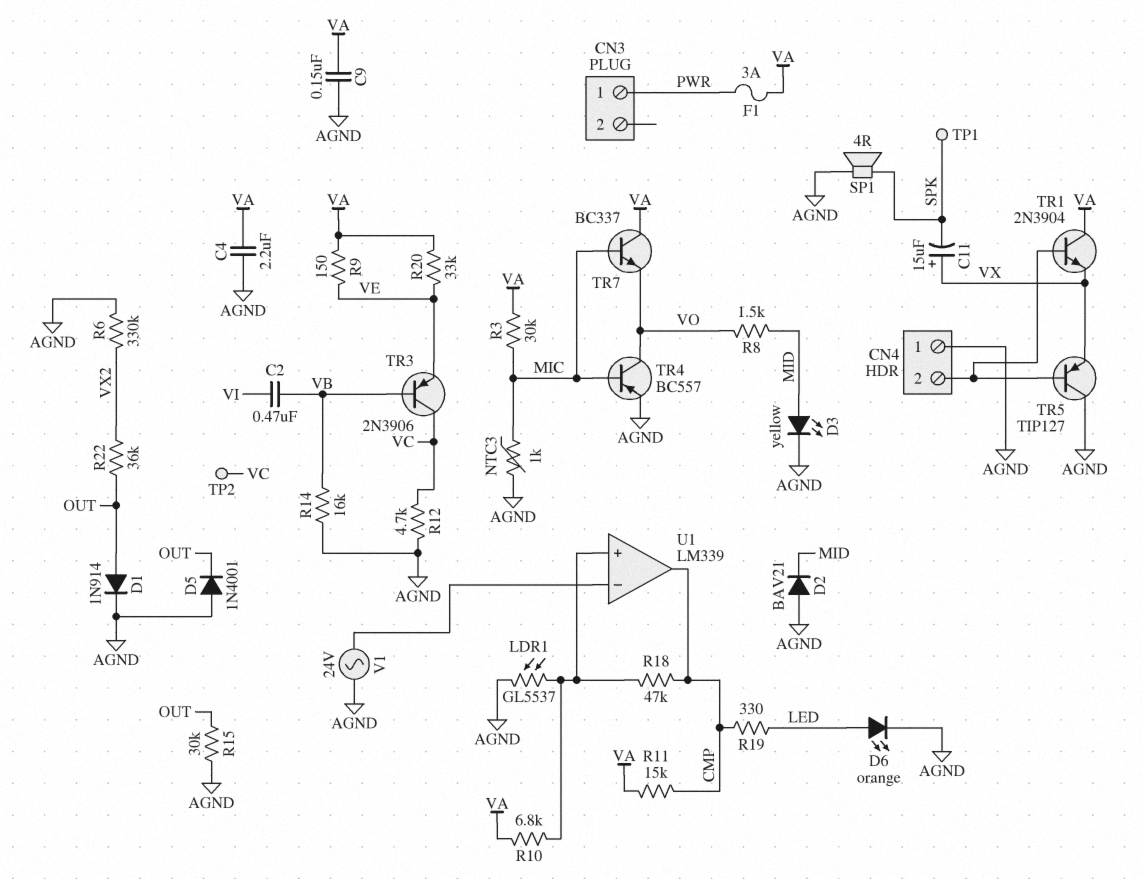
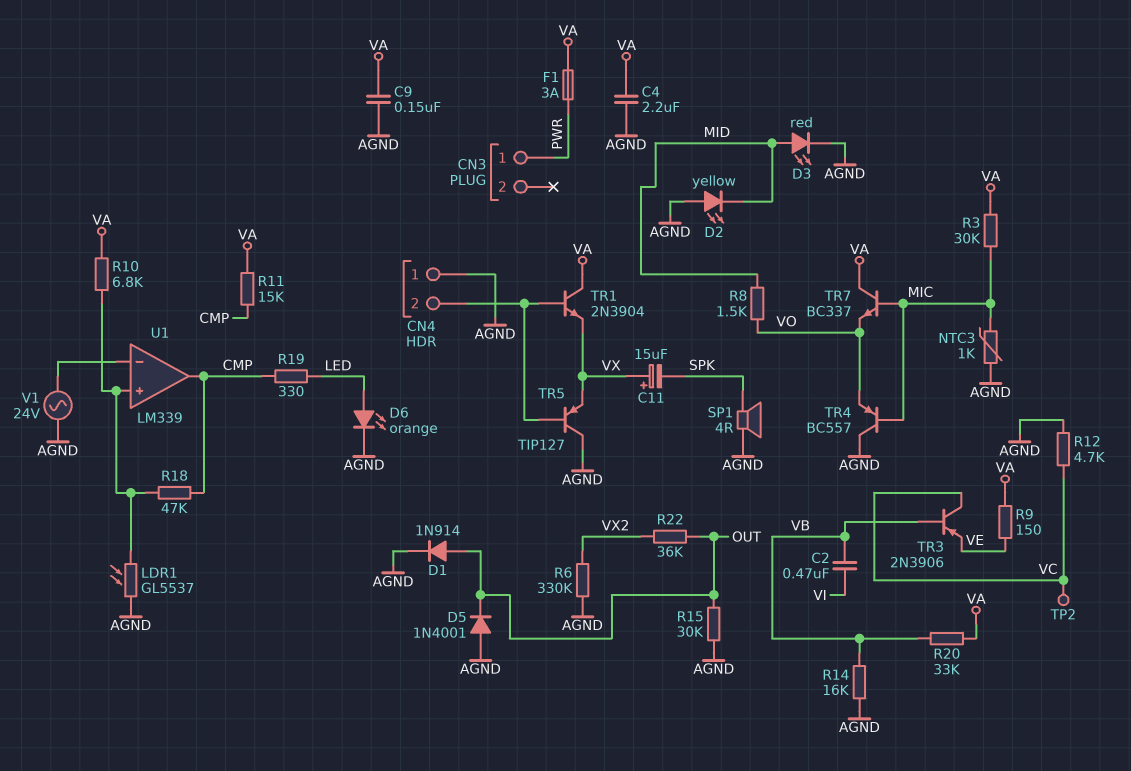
D2: diode BAV21 (A AGND, K MID) -> LED yellow (A AGND, K MID)
D3: LED yellow (A MID, K AGND) -> LED red (A MID, K AGND)
R20: 33k (VA, VE) -> 33k (VA, VB)
TP1: test point (SPK) -> none
TR4: PNP BC557 (B MIC, C VO, E AGND) -> PNP BC557 (B MIC, C AGND, E VO)

